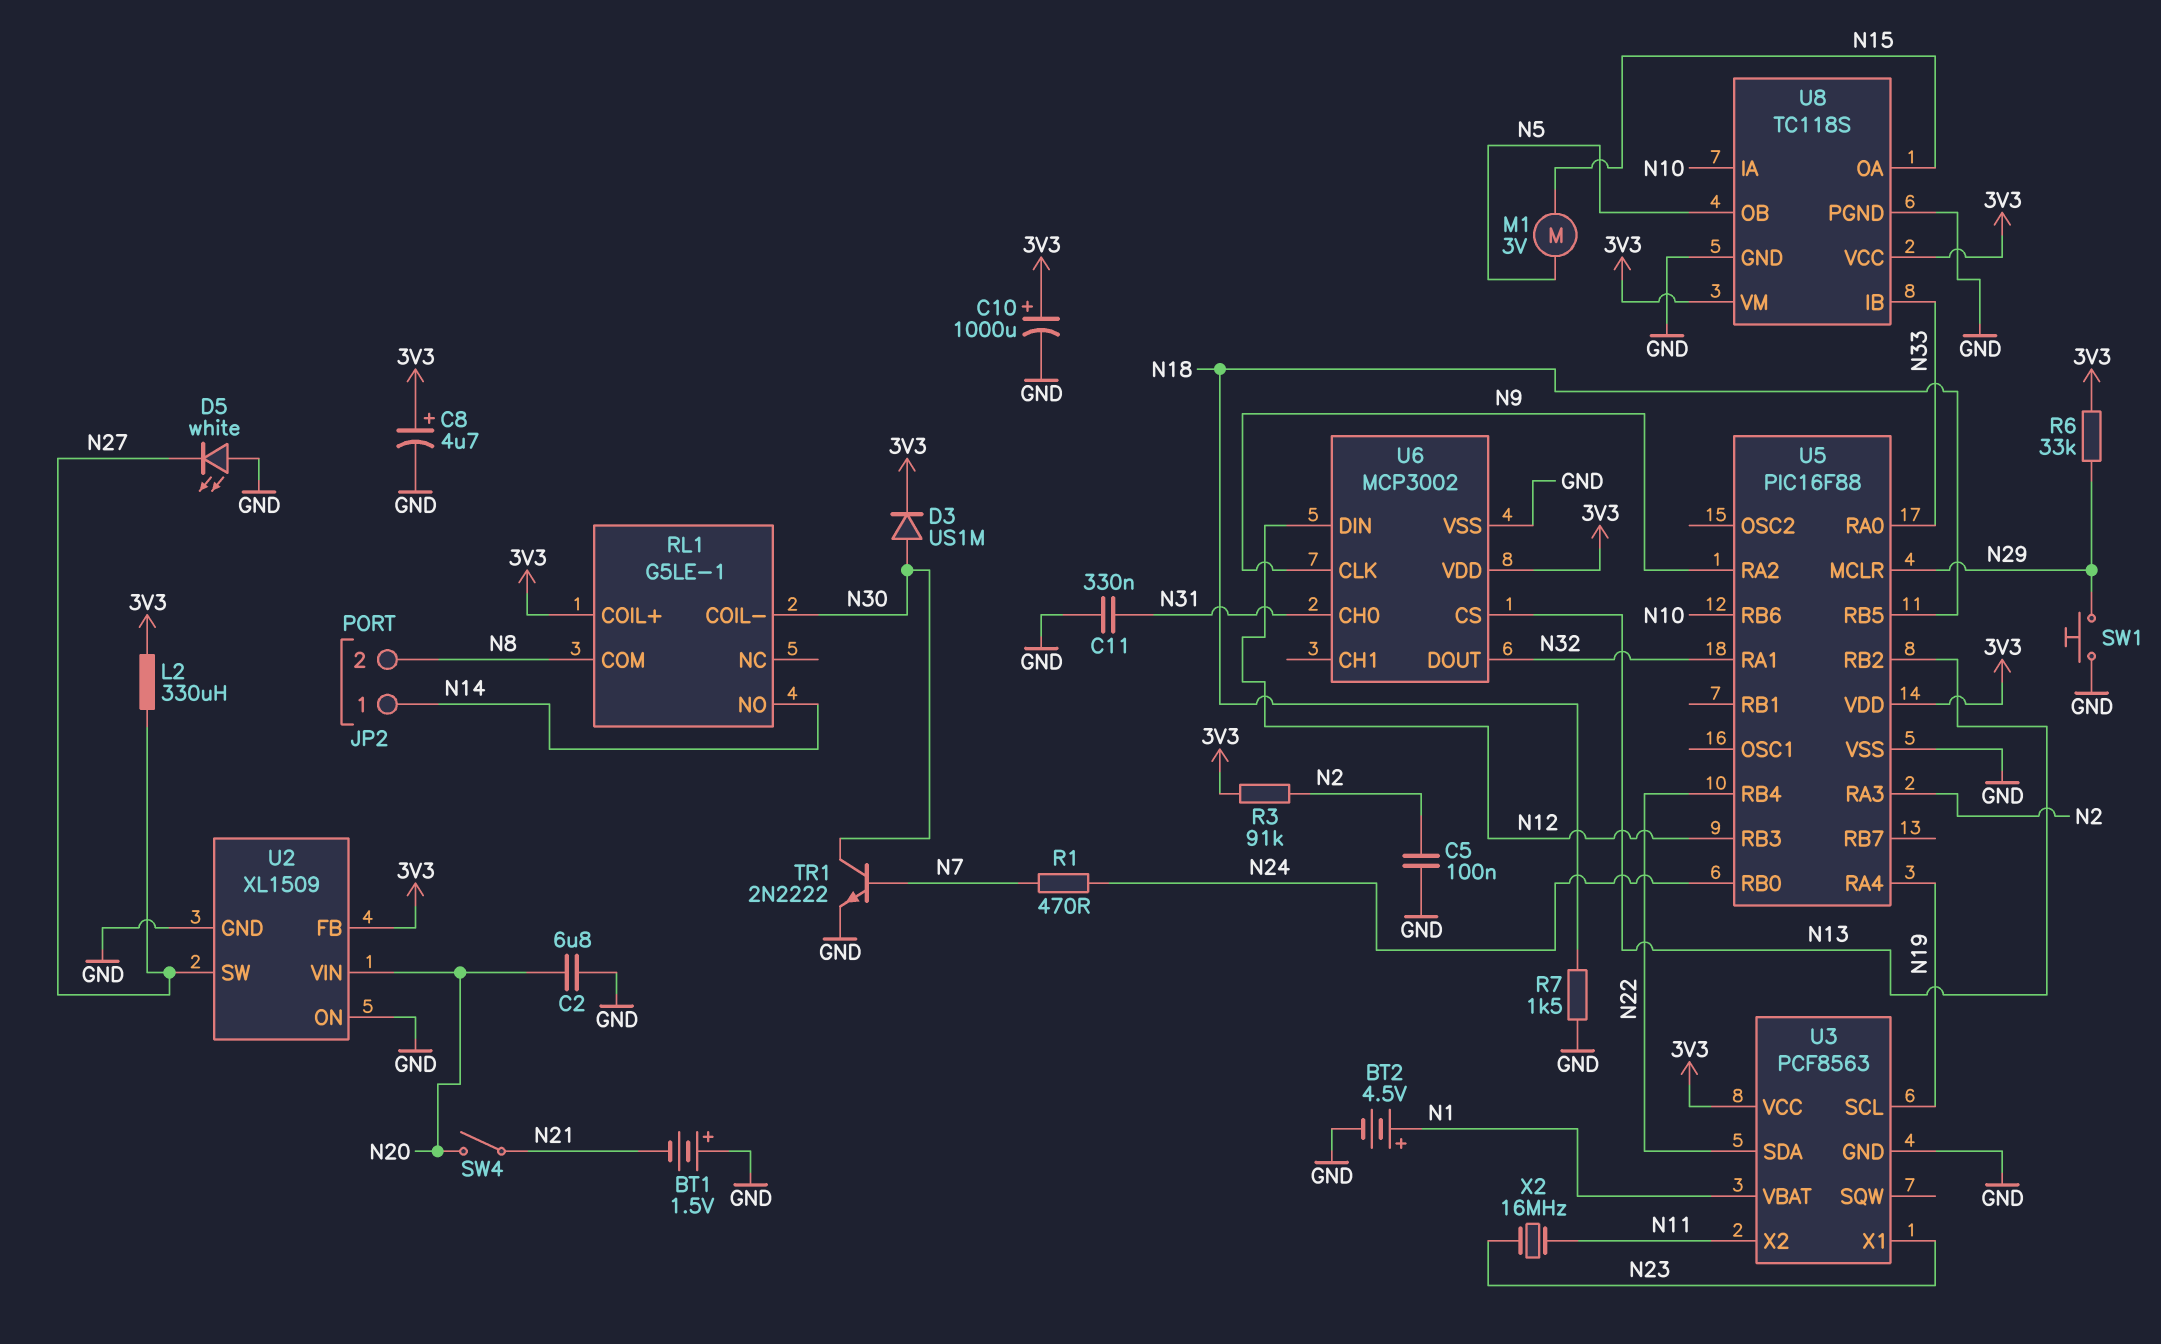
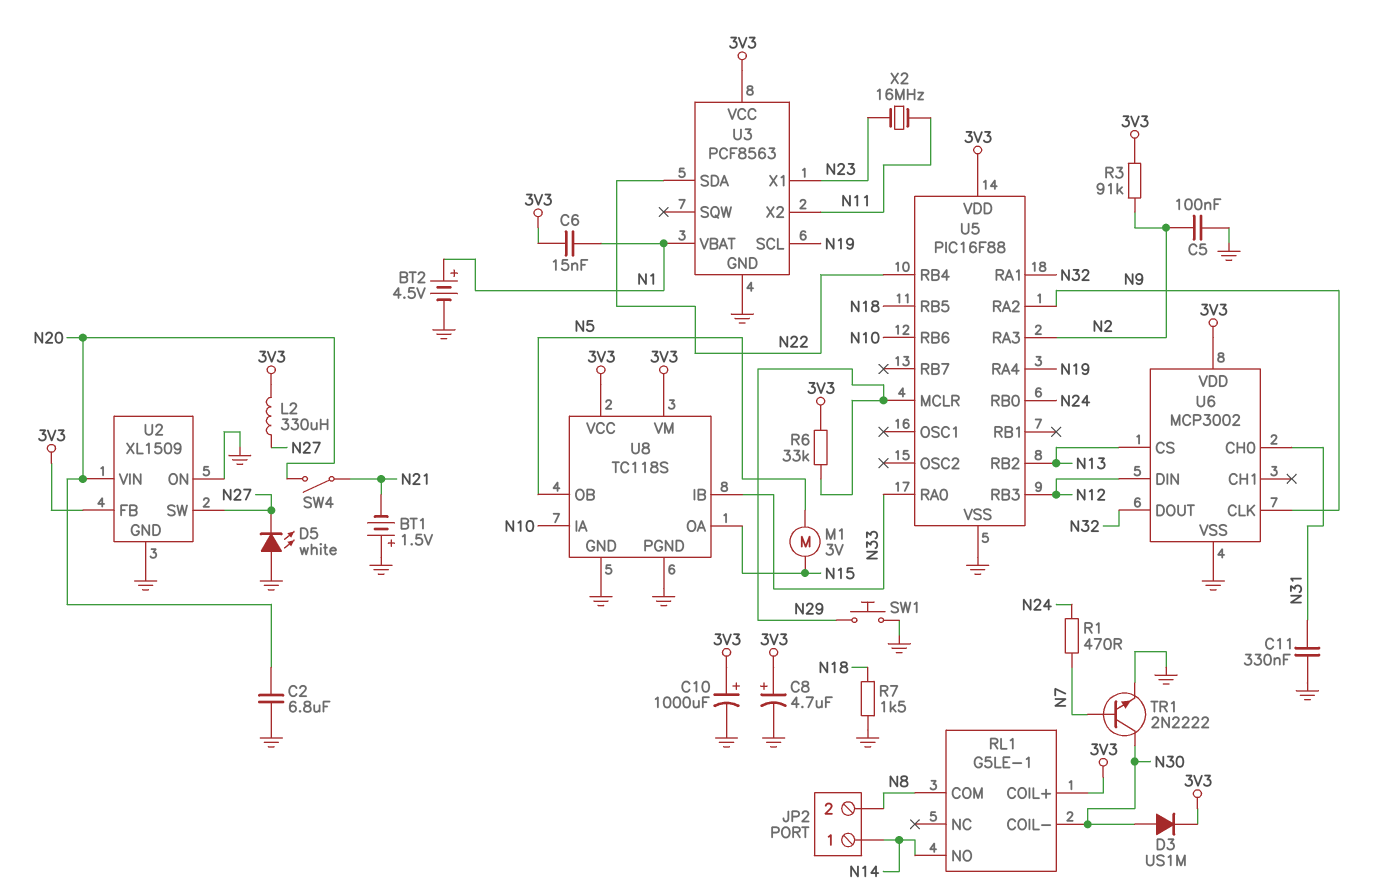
C6: none -> 15nF (3V3, N1)

